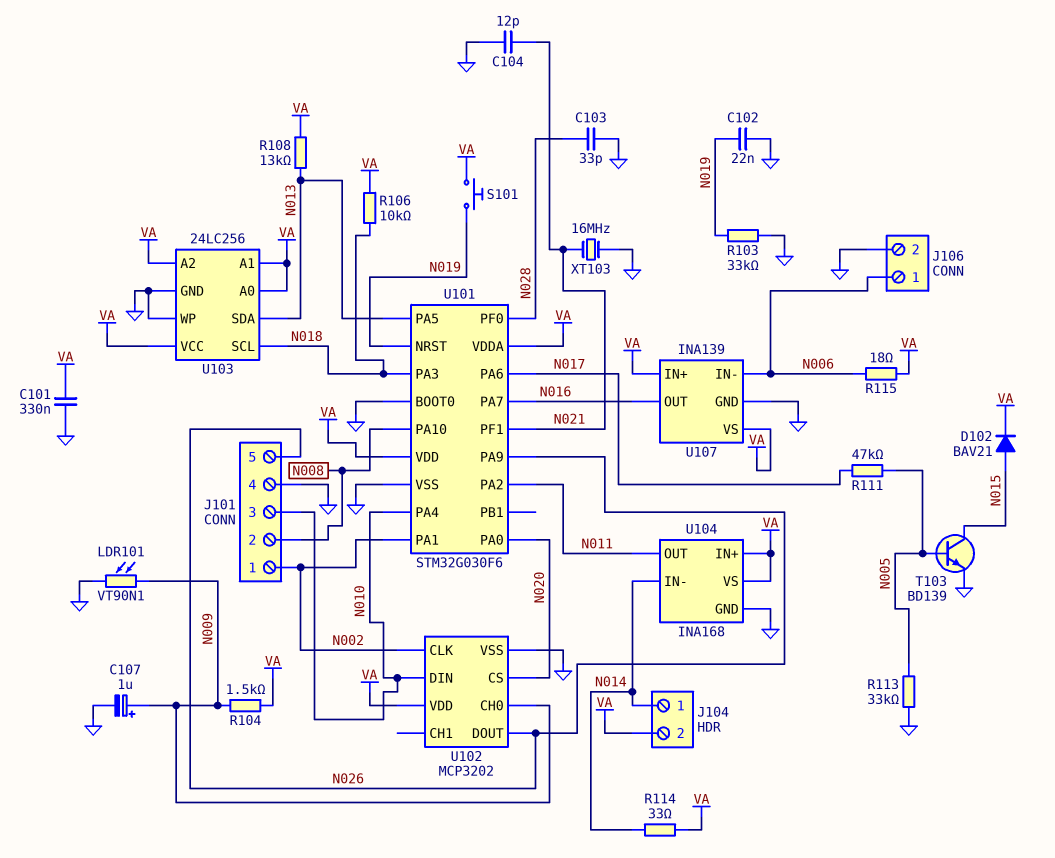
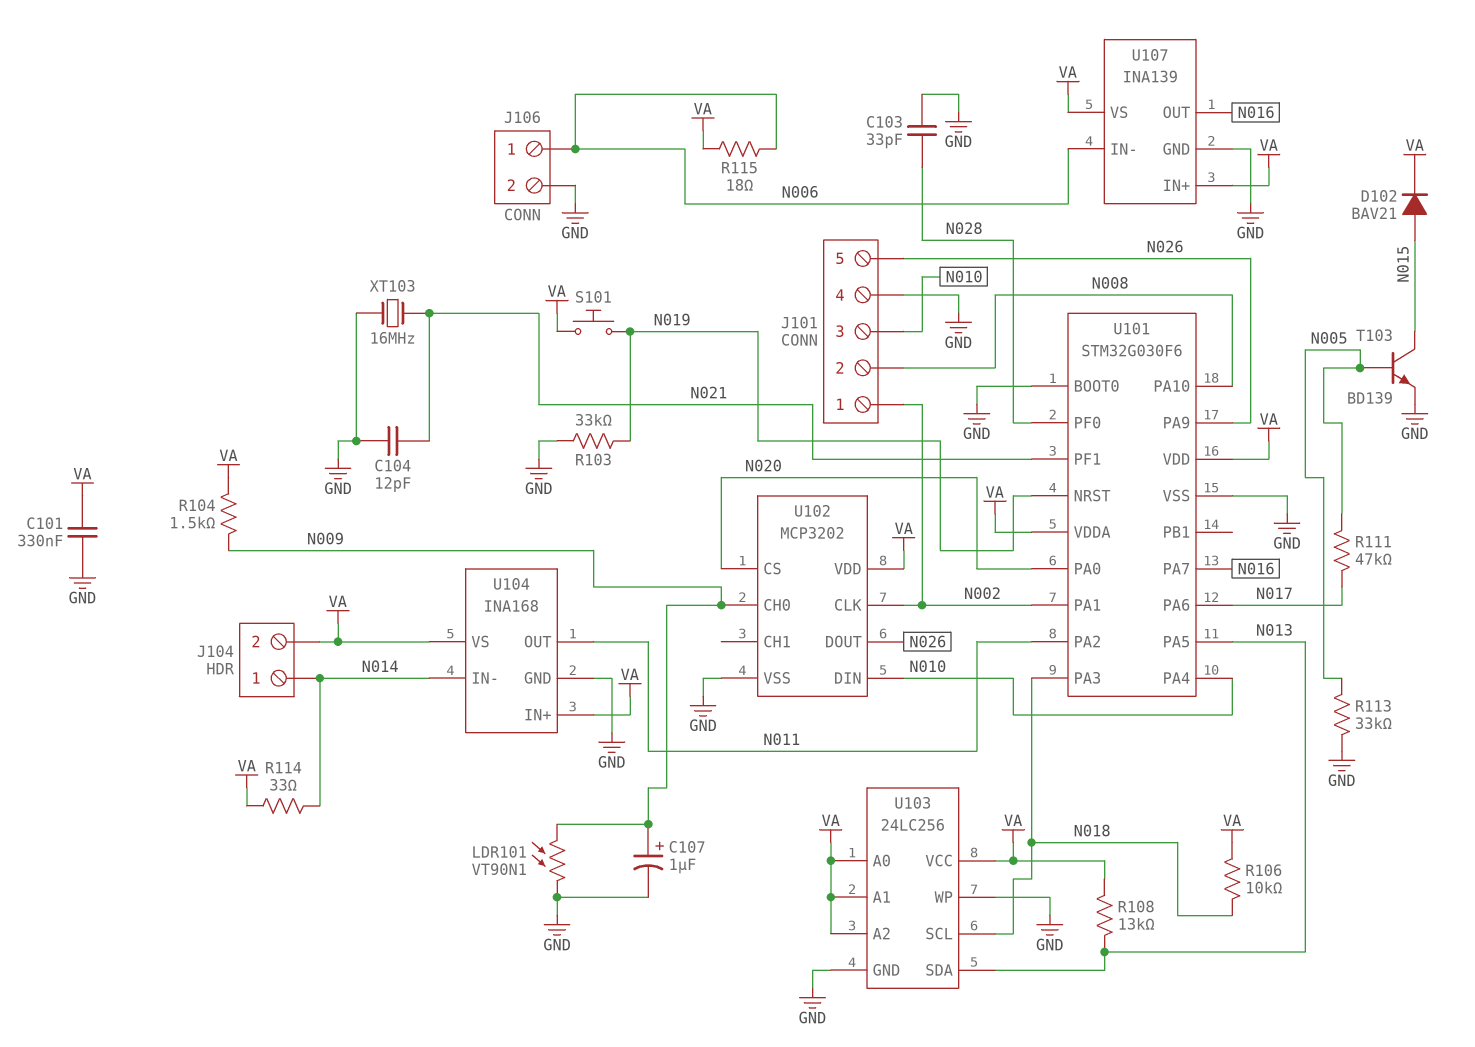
C102: 22nF (GND, N019) -> none

